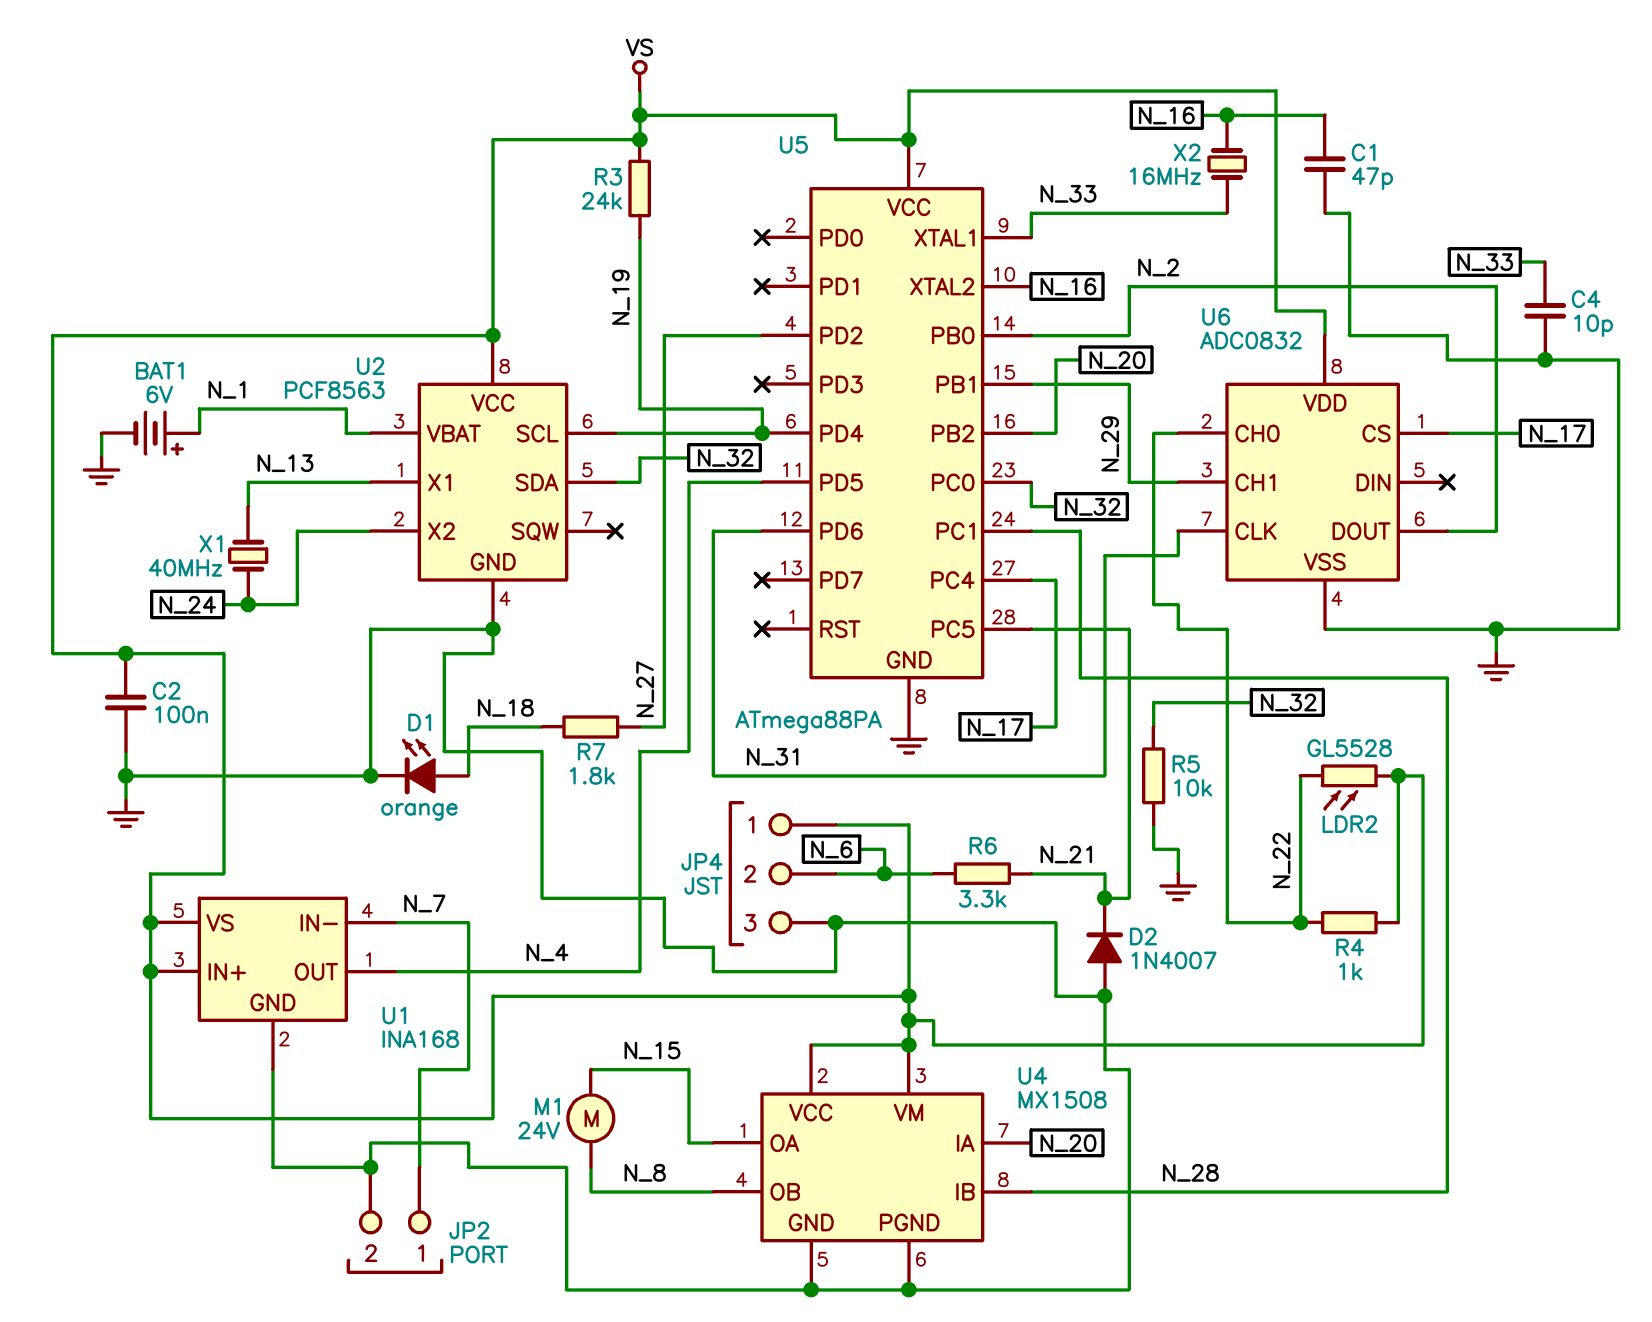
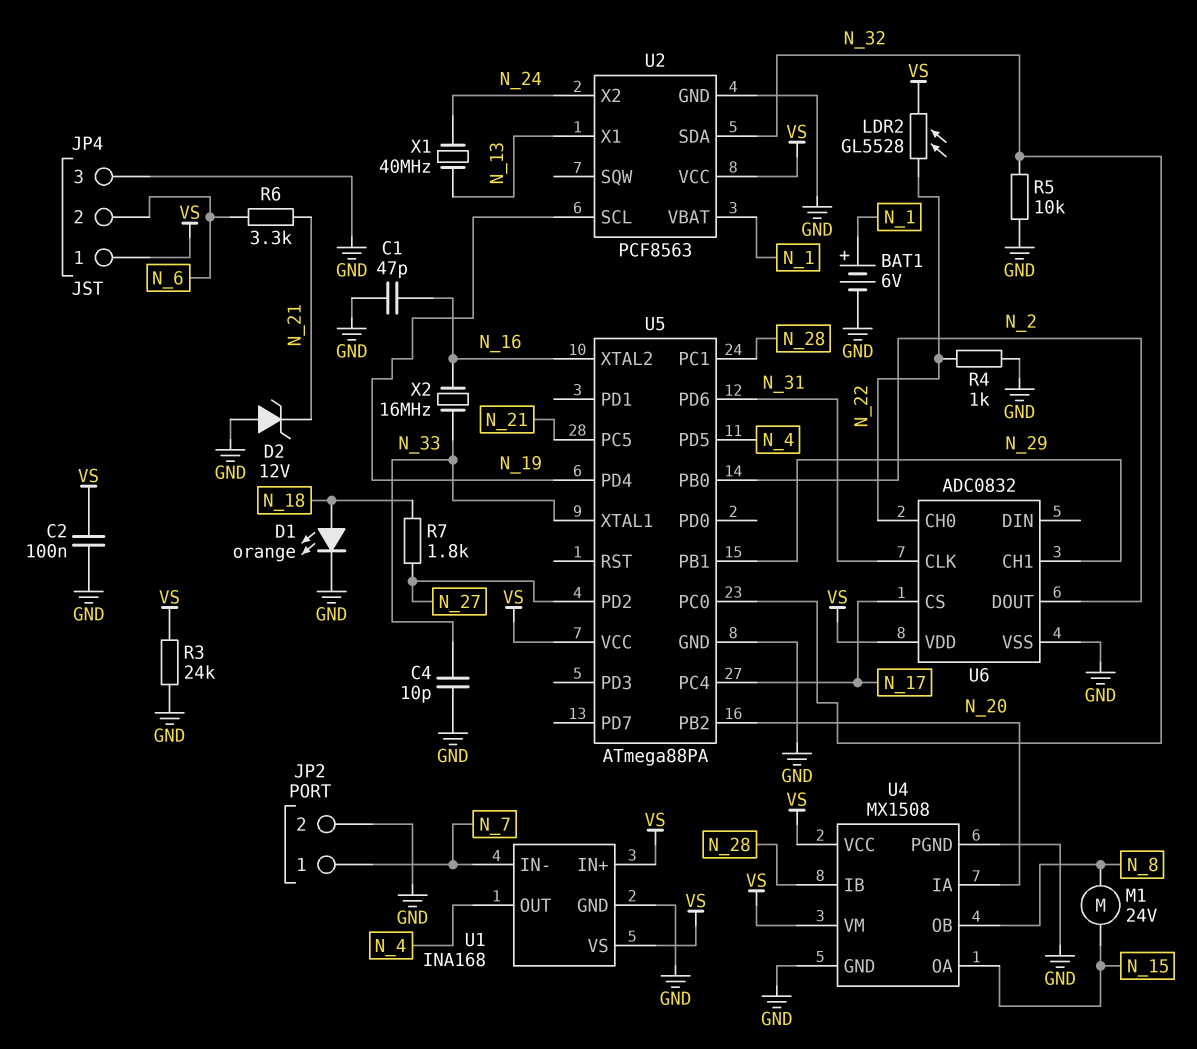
D2: diode 1N4007 (A GND, K N_21) -> zener 12V (A GND, K N_21)
R3: 24k (N_19, VS) -> 24k (GND, VS)
R4: 1k (N_22, VS) -> 1k (GND, N_22)

